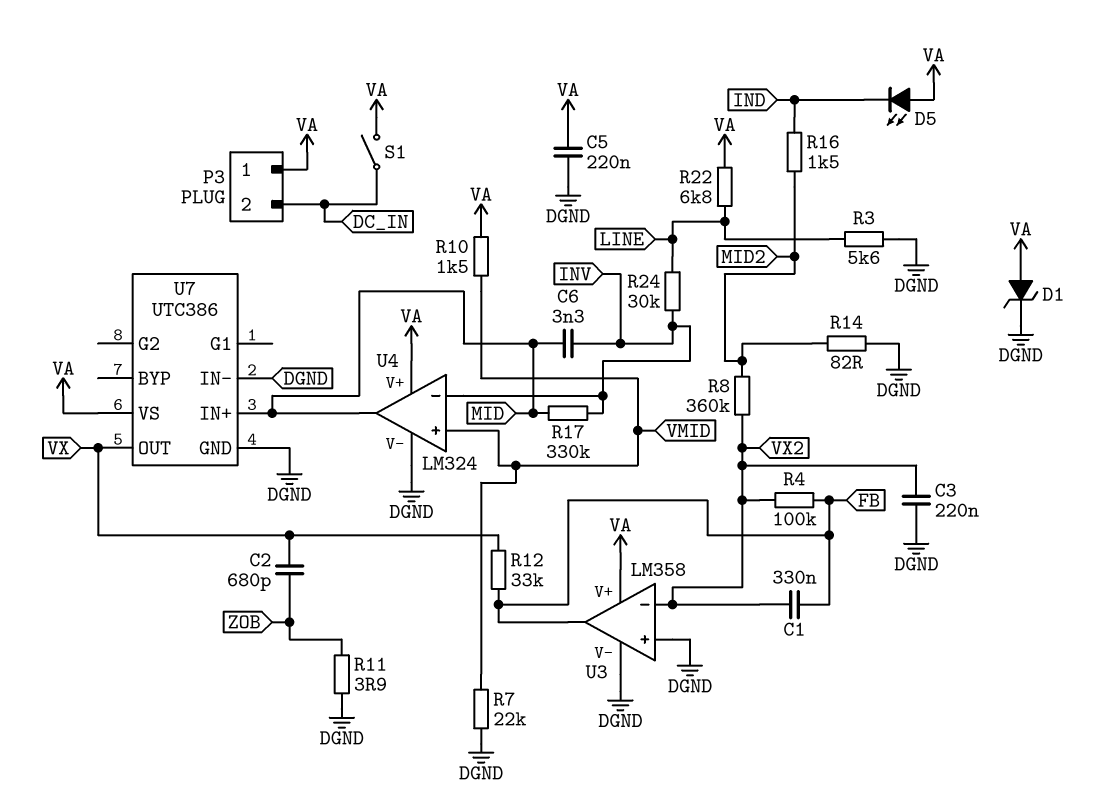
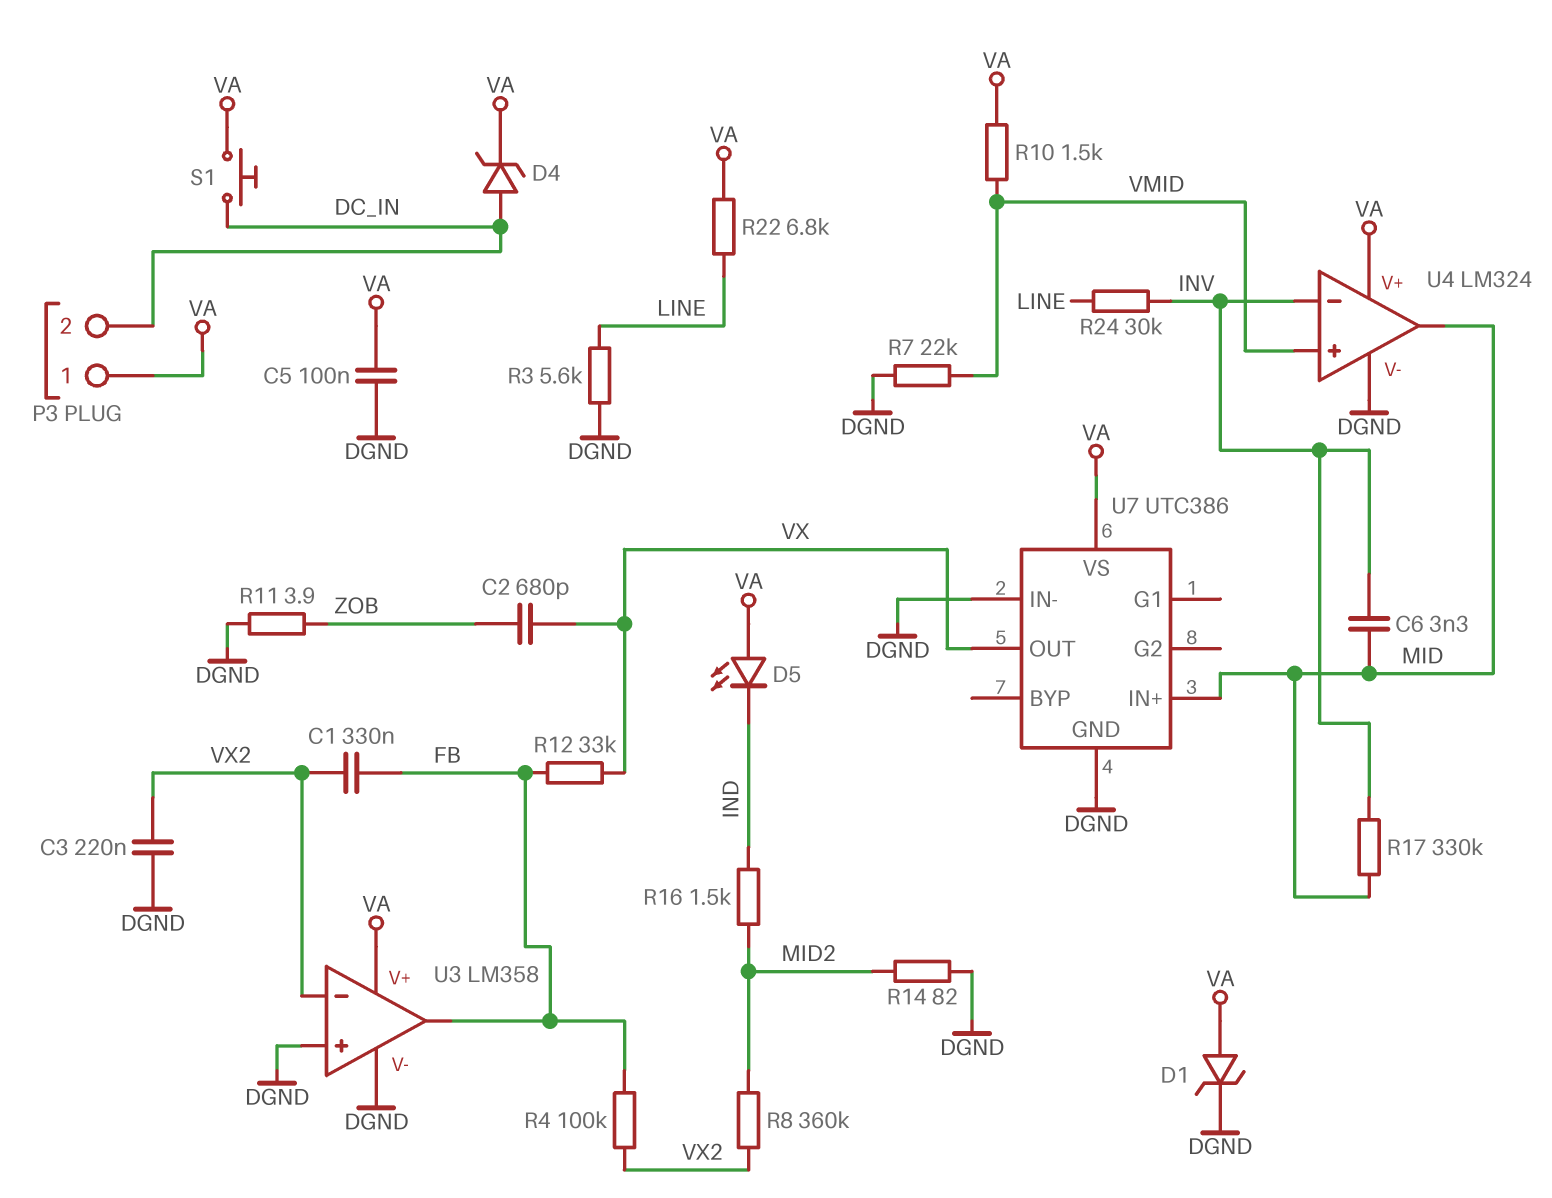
C5: 220nF (DGND, VA) -> 100nF (DGND, VA)
D4: none -> zener (A DC_IN, K VA)
S1: switch (DC_IN, VA) -> button (DC_IN, VA)

